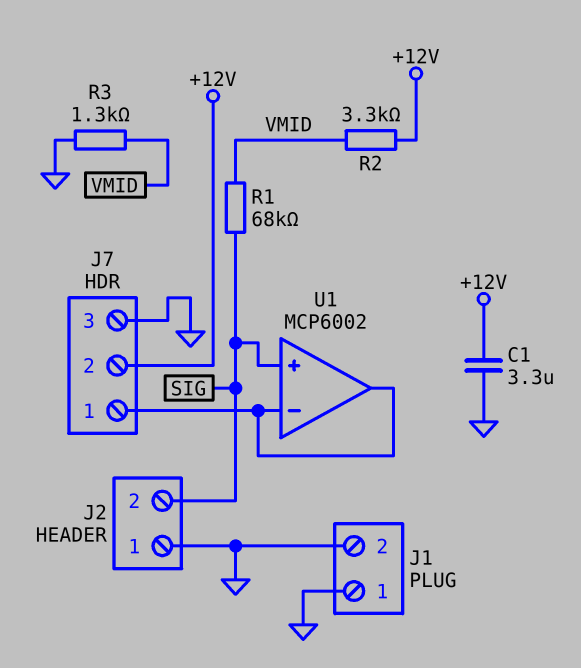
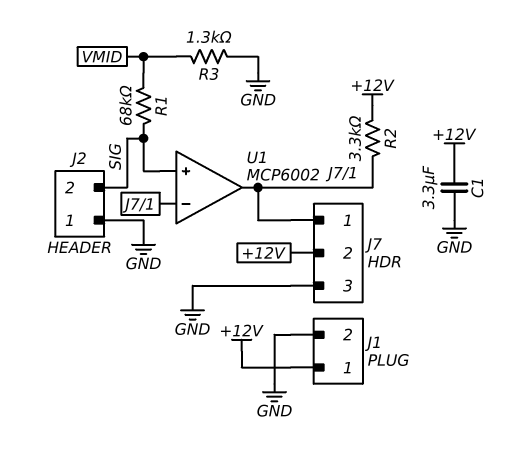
J1 pin 1: GND -> +12V
R2: 3.3k (+12V, VMID) -> 3.3k (+12V, J7/1)

